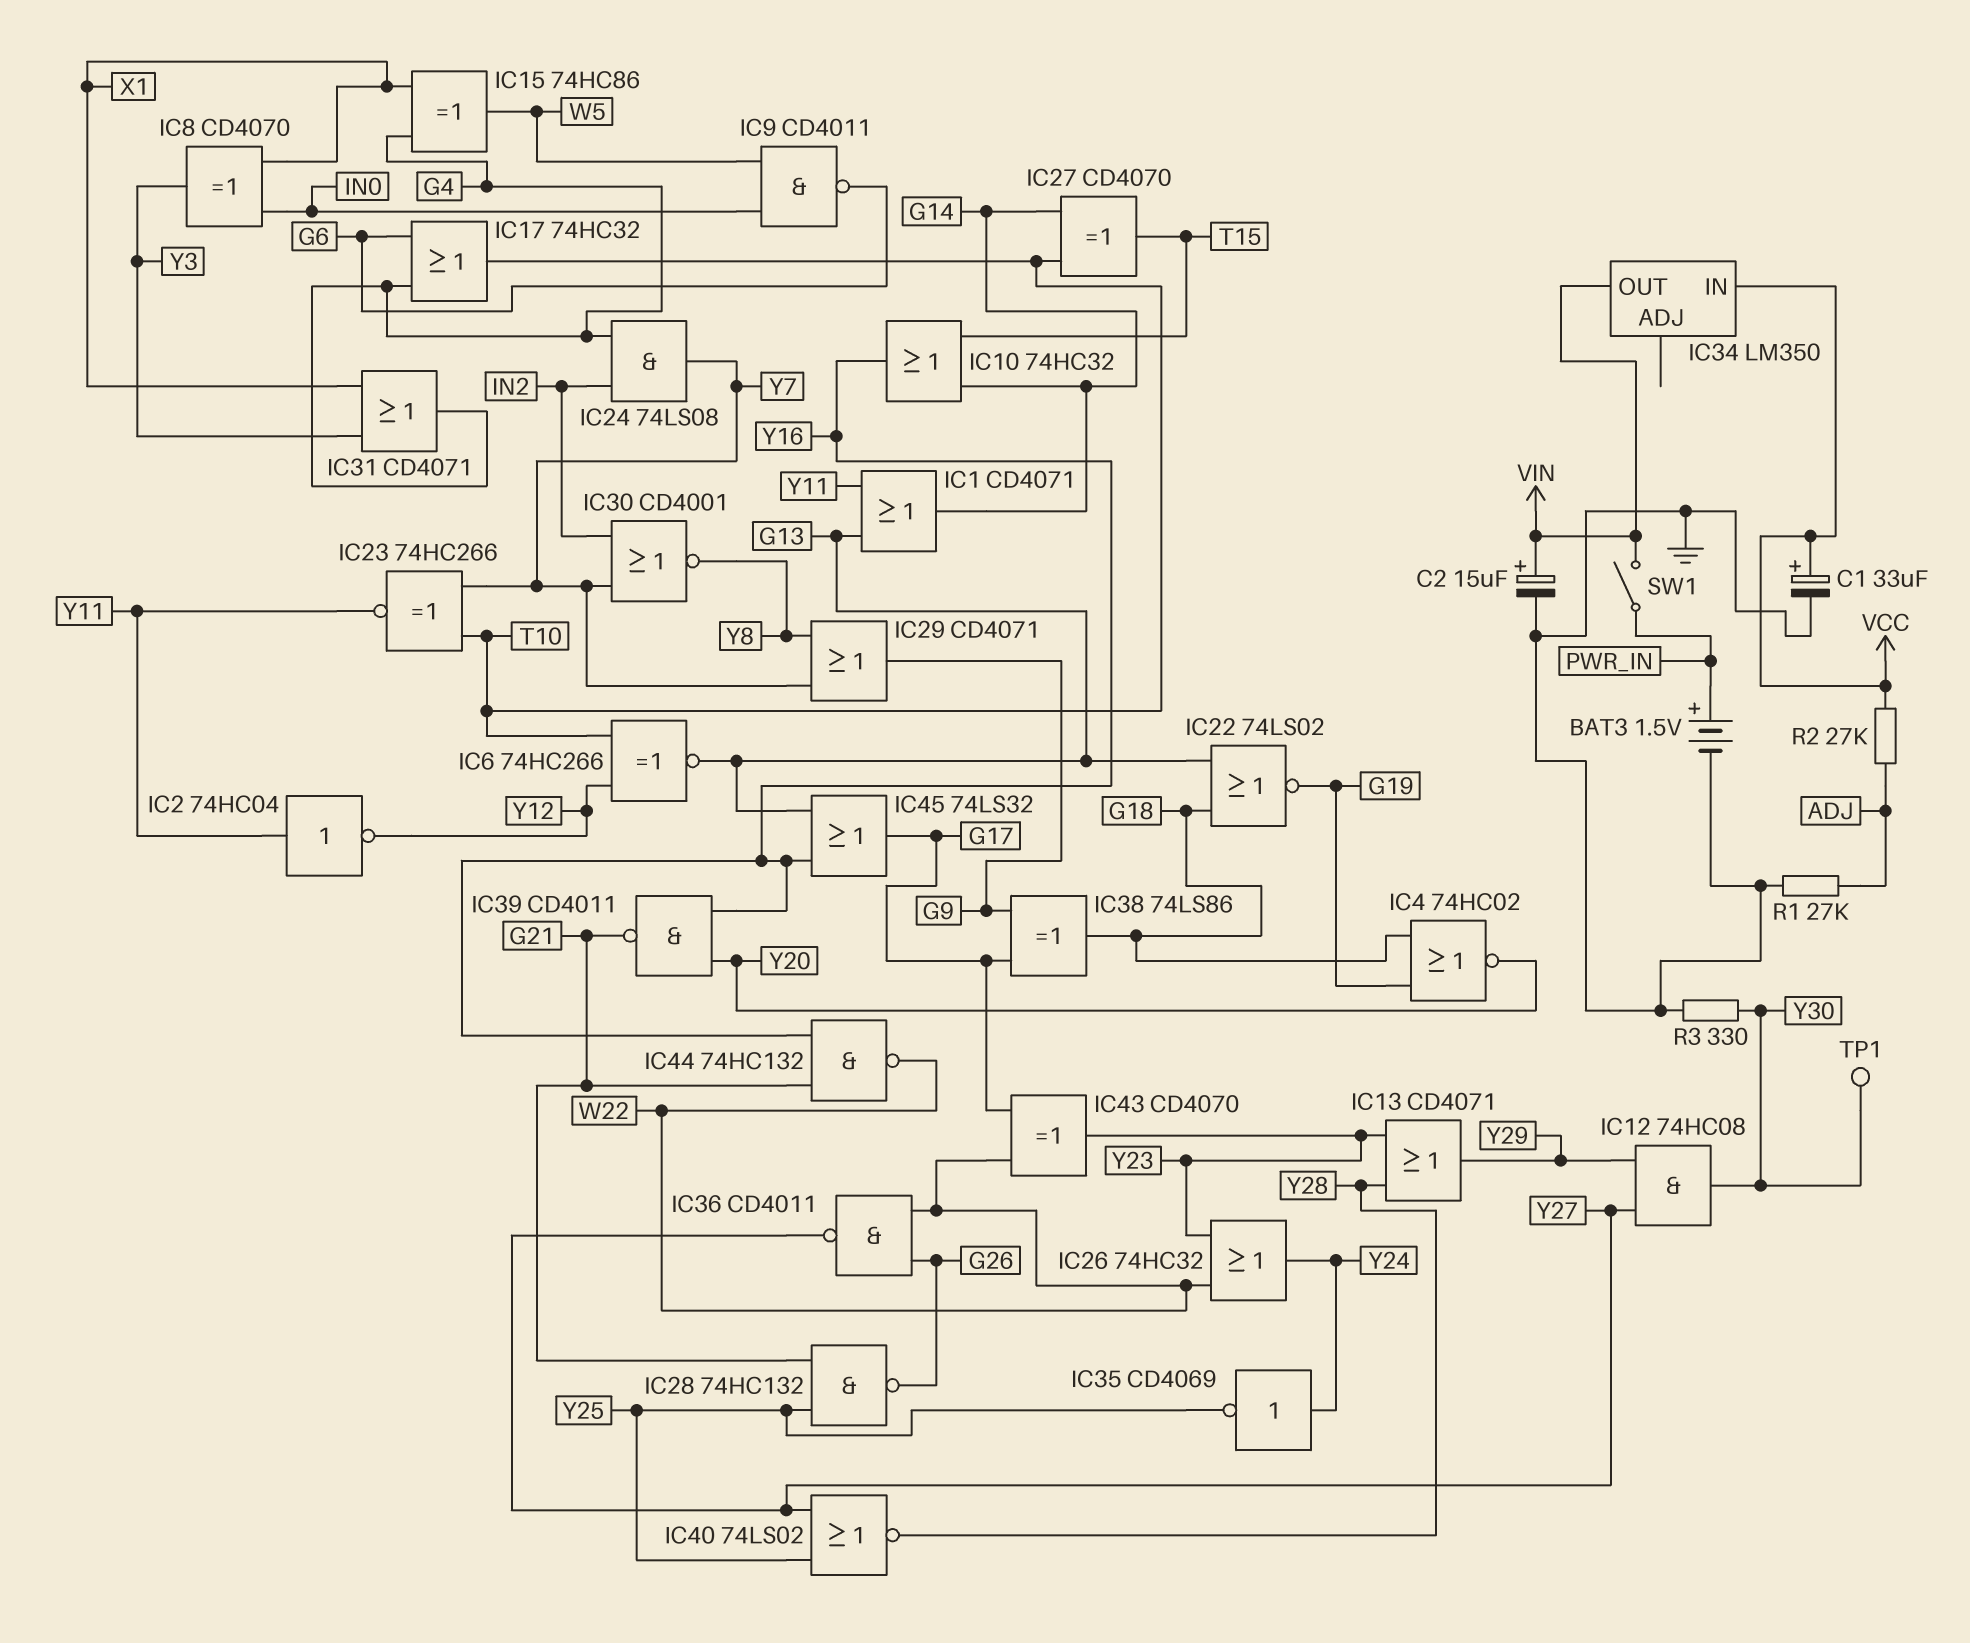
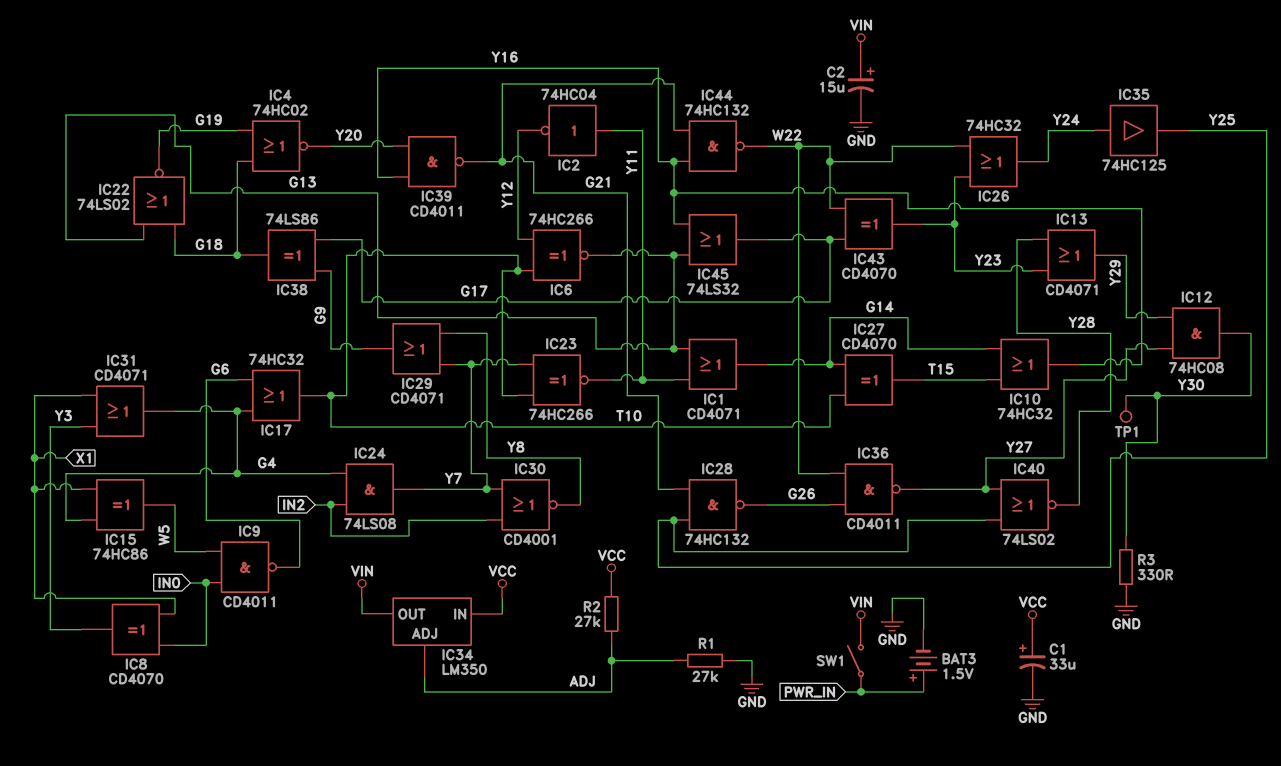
IC34 pin ADJ: none -> ADJ
IC35: NOT CD4069 (in Y24, out Y25) -> buffer 74HC125 (in Y24, out Y25)

